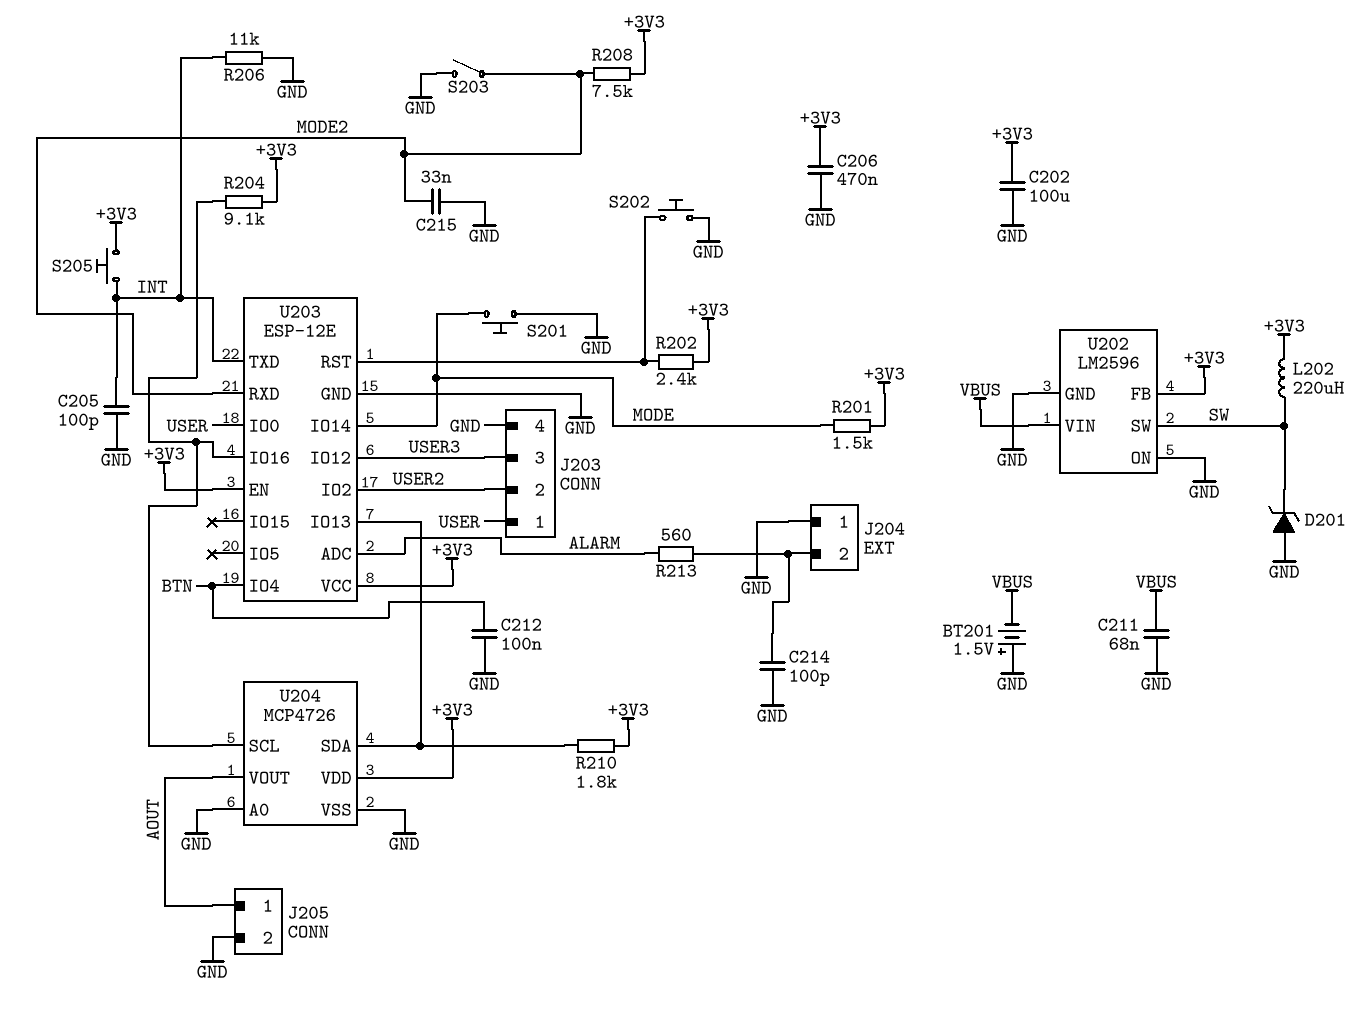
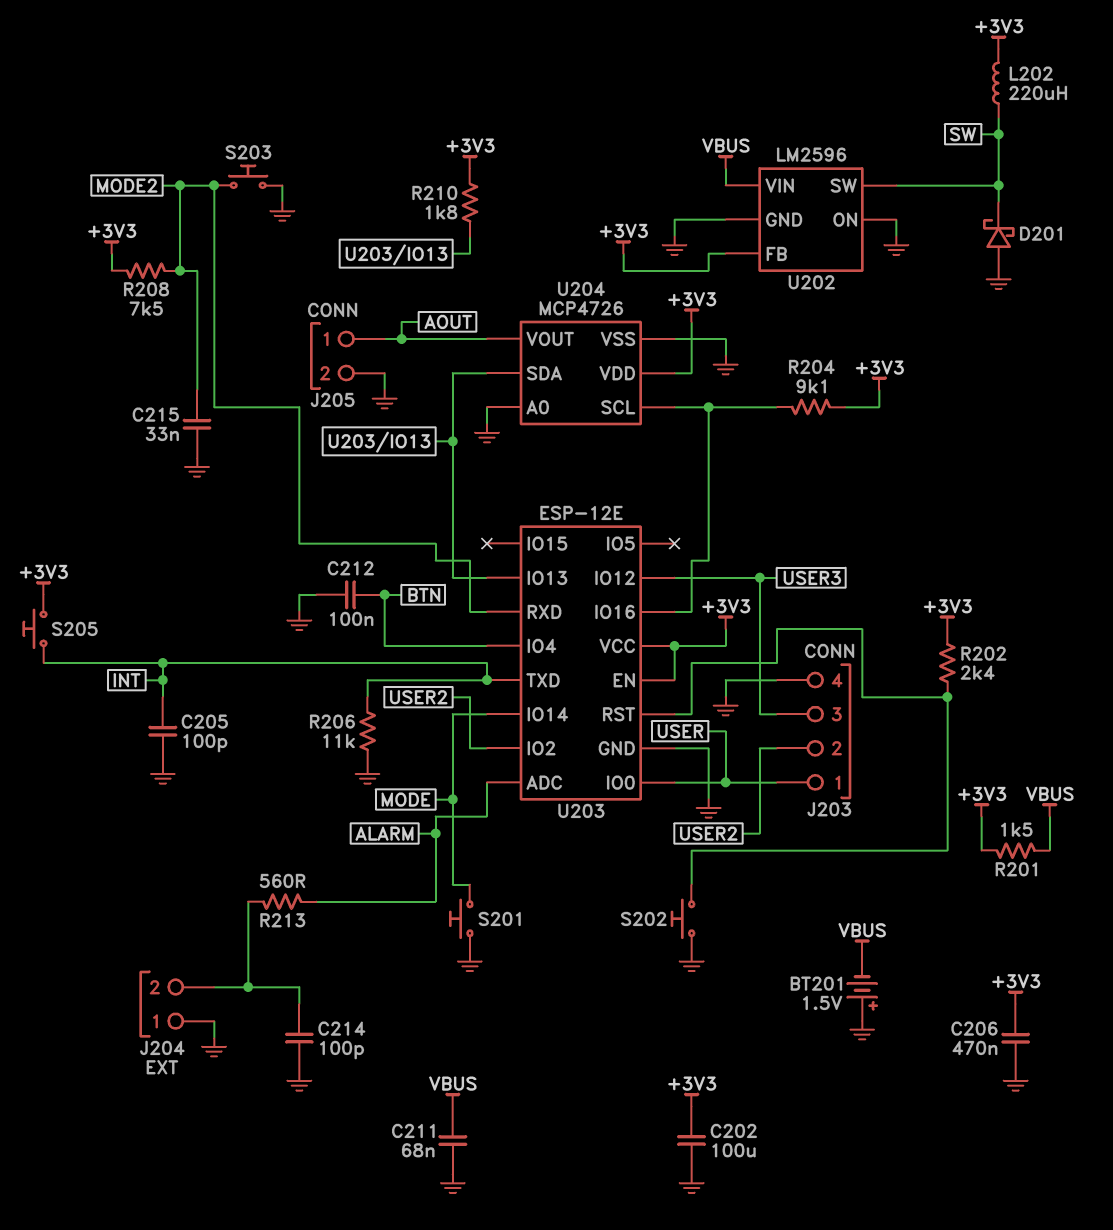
D201: zener (A GND, K SW) -> schottky (A GND, K SW)
R201: 1.5k (+3V3, MODE) -> 1.5k (+3V3, VBUS)
S203: switch (GND, MODE2) -> button (GND, MODE2)

